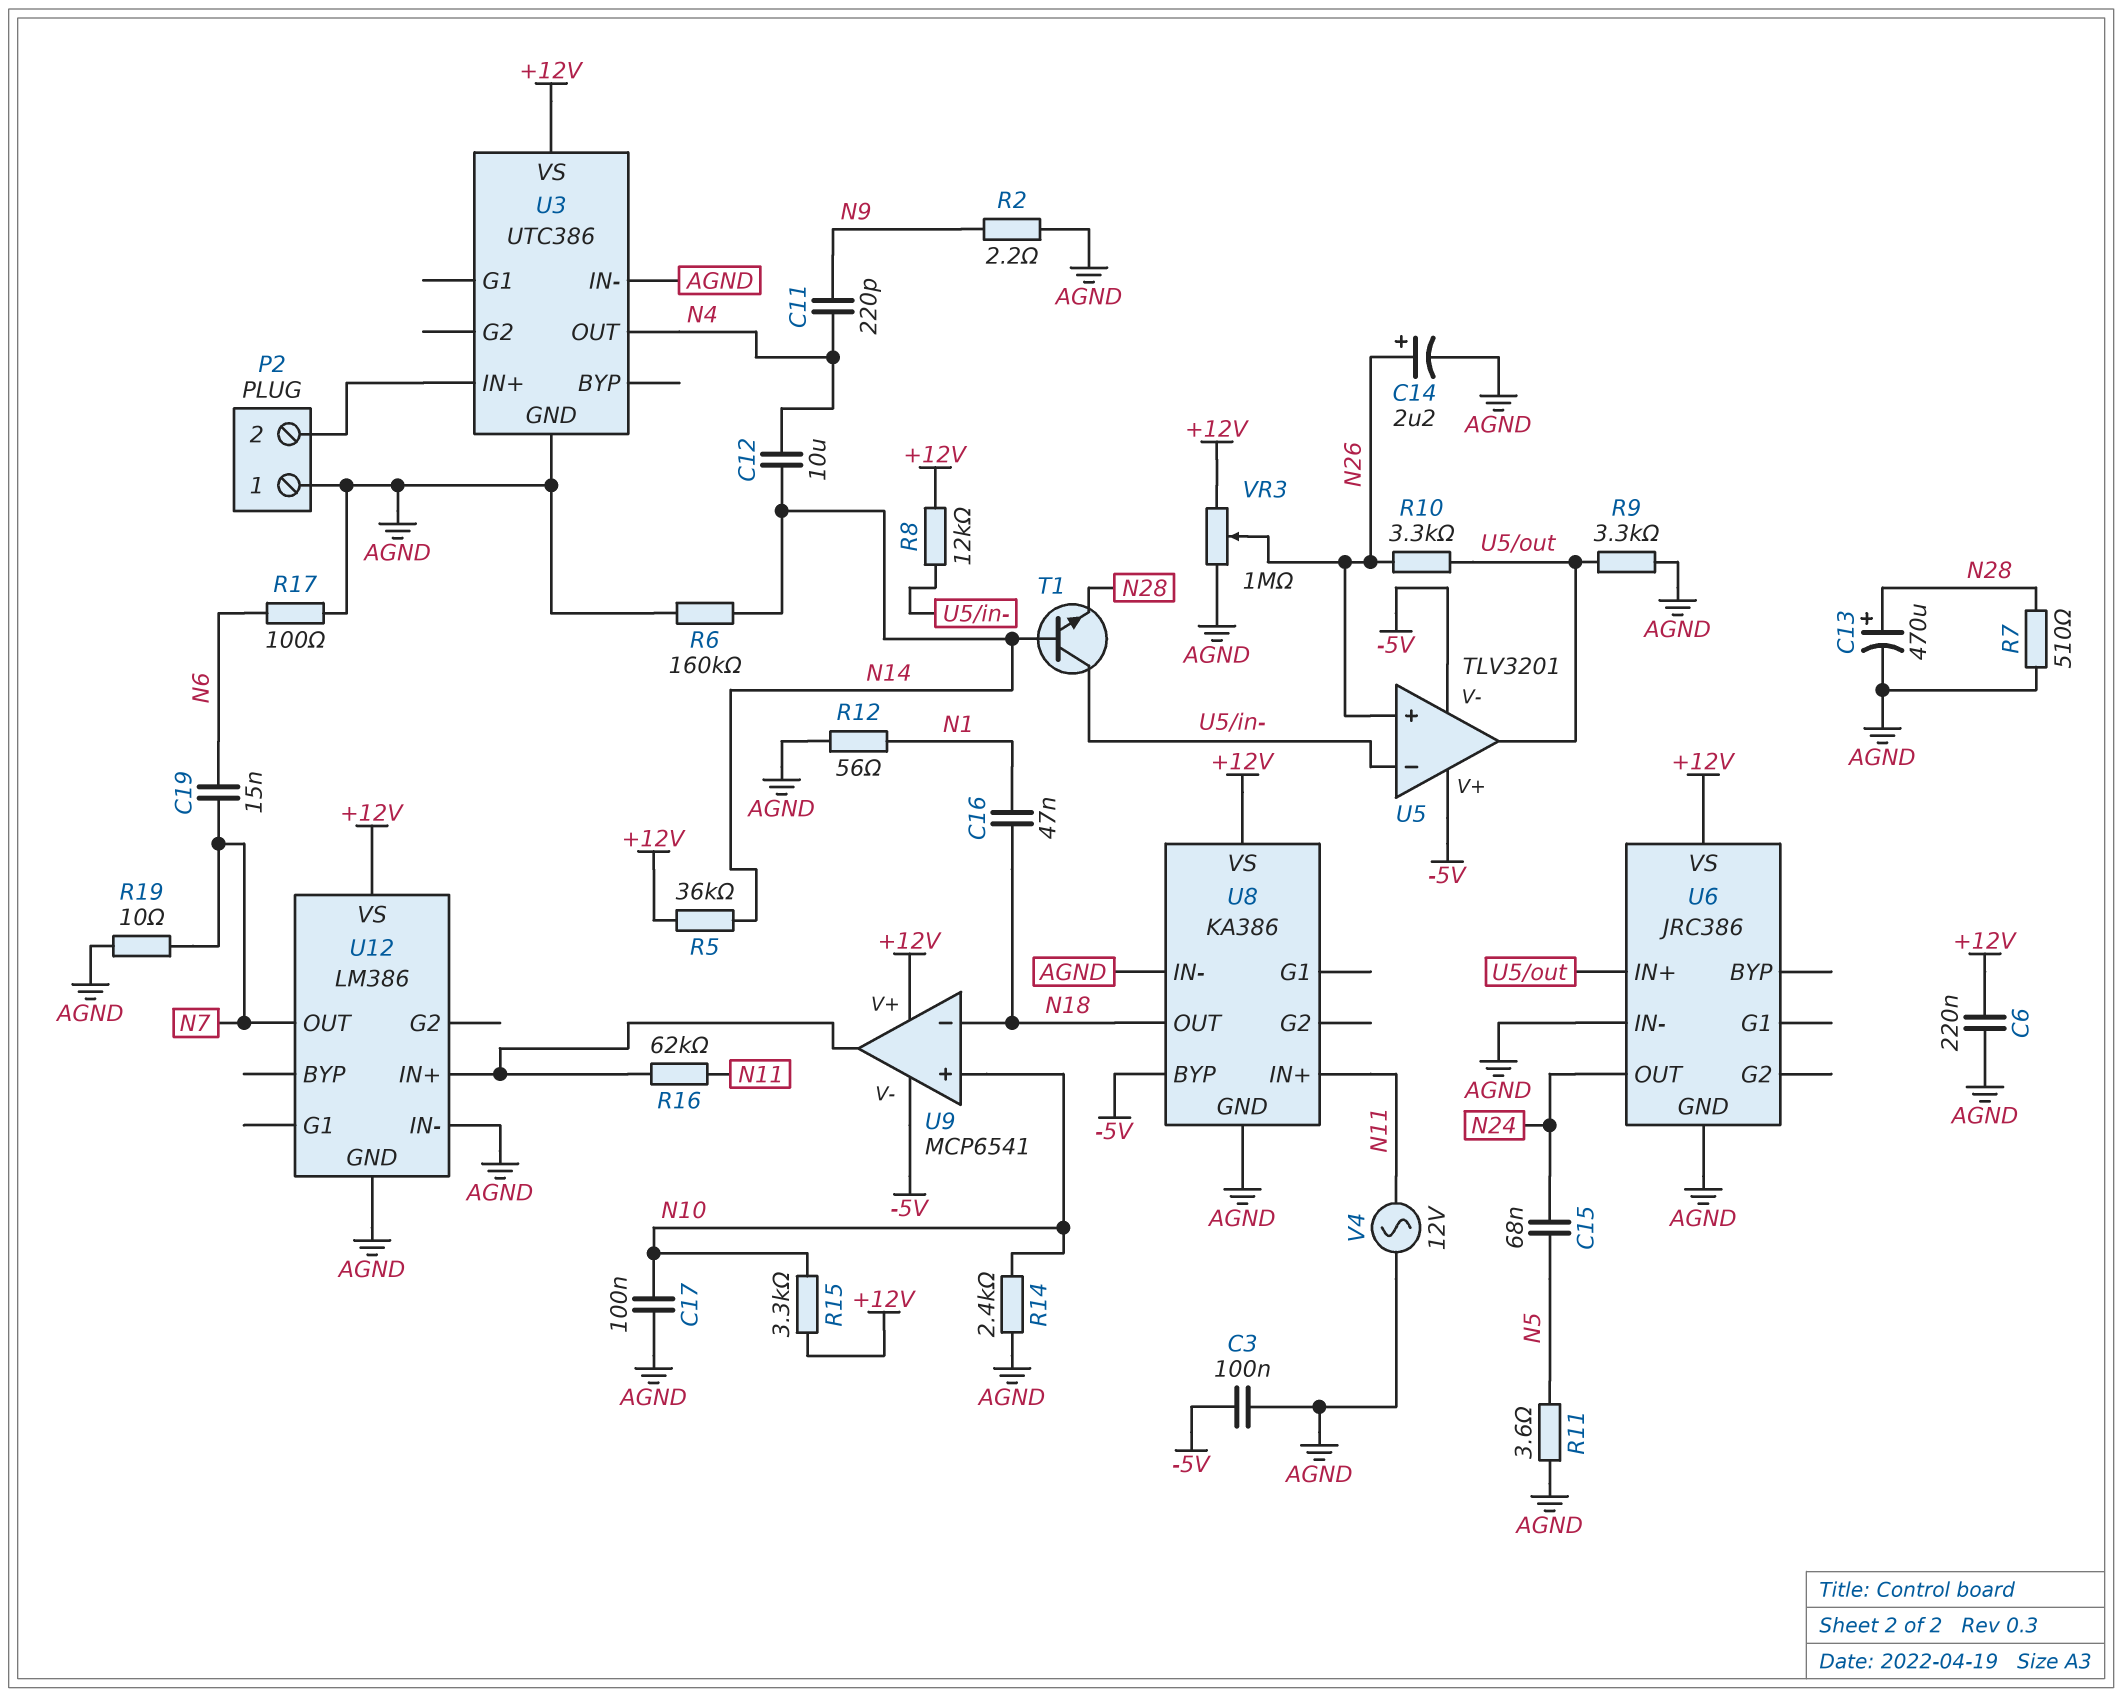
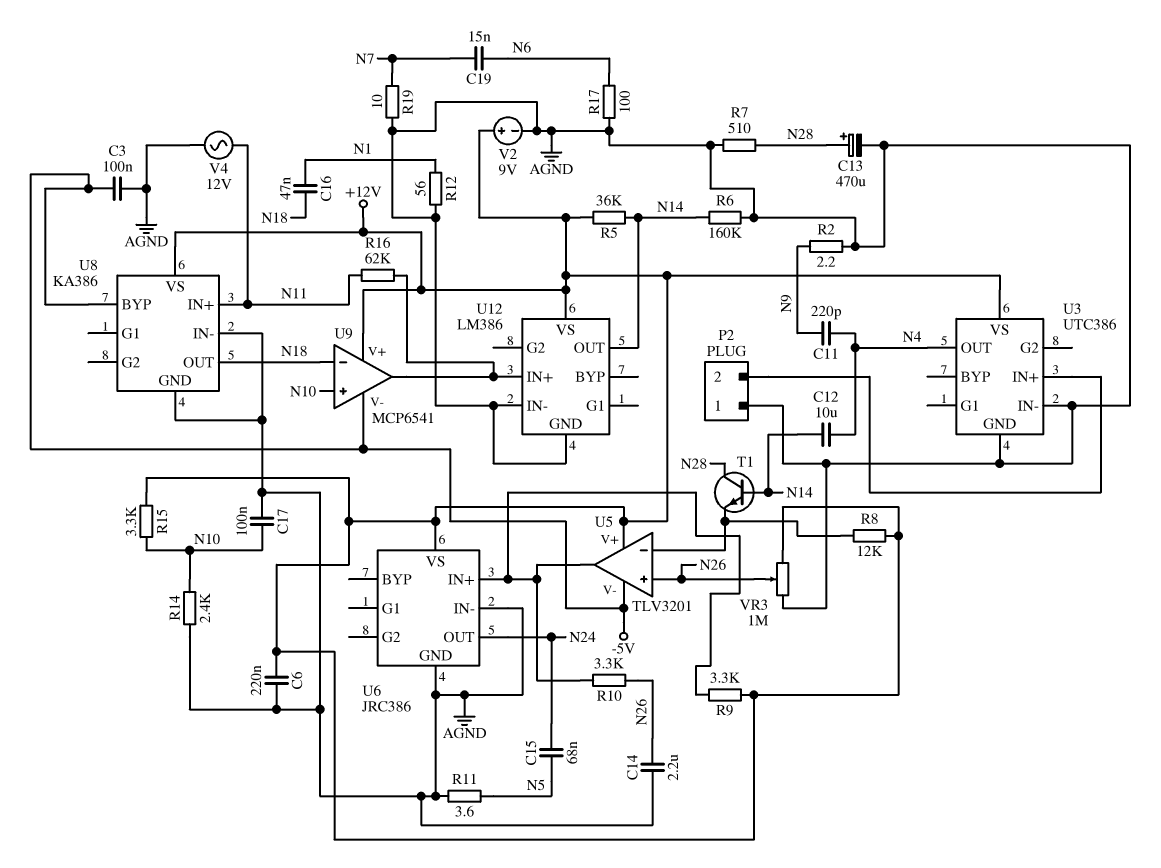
C14: 2.2uF (plus N26, minus AGND) -> 2.2uF (AGND, N26)
R9: 3.3k (AGND, U5/out) -> 3.3k (+12V, U5/out)
T1: NPN (B N14, C U5/in-, E N28) -> NPN (B N14, C N28, E U5/in-)
U5 pin V+: -5V -> +12V
U12 pin OUT: N7 -> N14
V2: none -> 9V (plus +12V, minus AGND)

